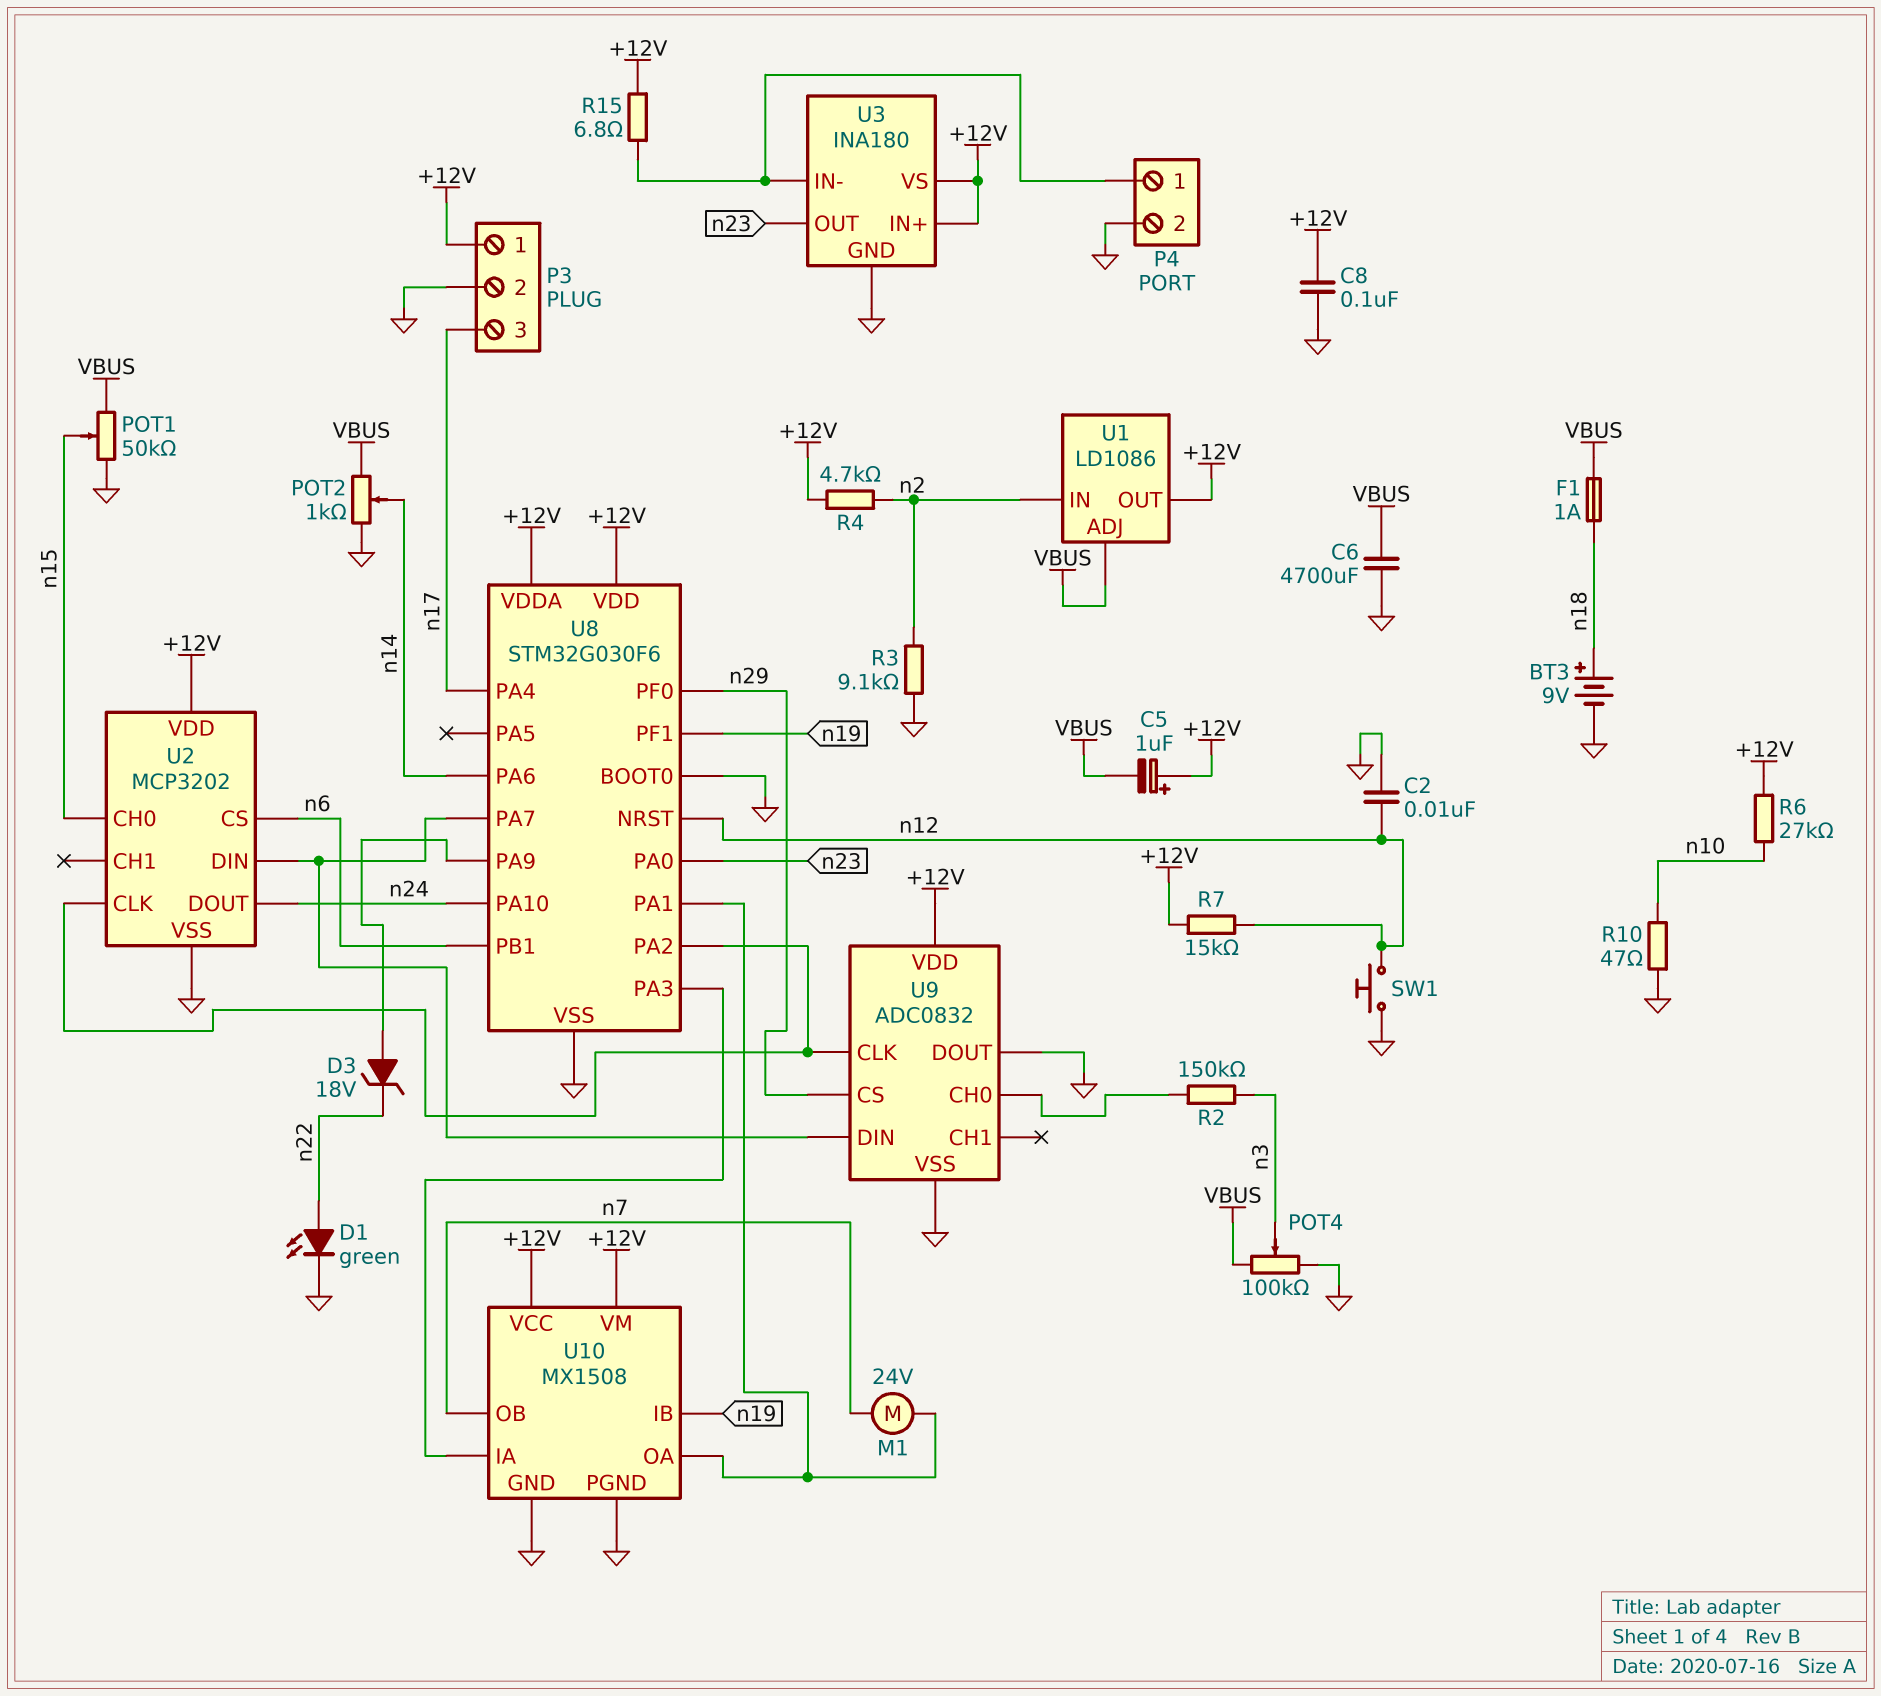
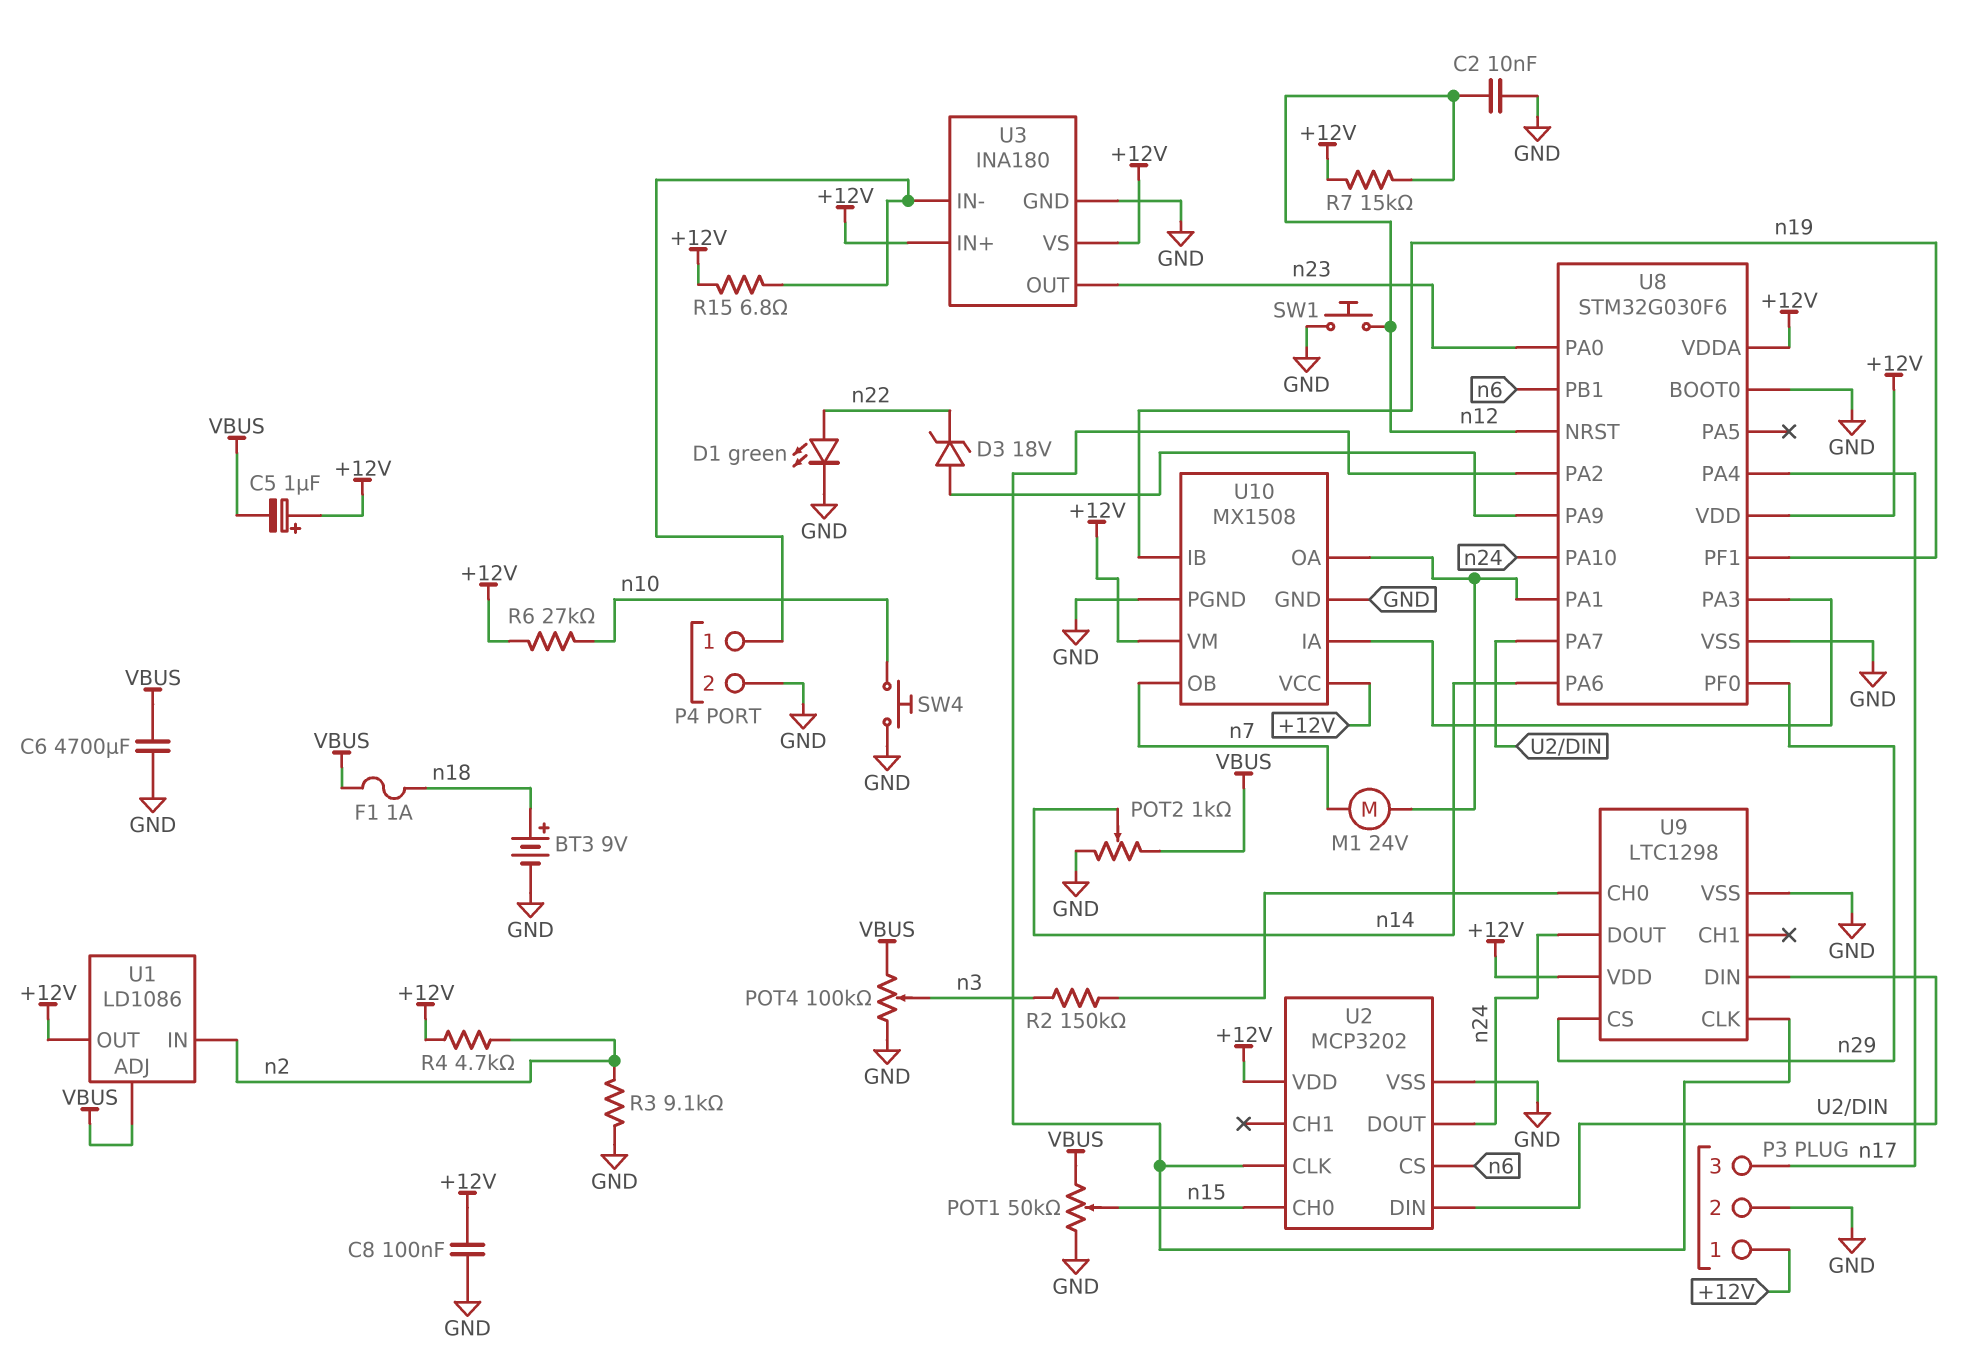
R10: 47 (GND, n10) -> none
SW4: none -> button (GND, n10)
U9: ADC0832 -> LTC1298
U9 pin DOUT: GND -> n24

